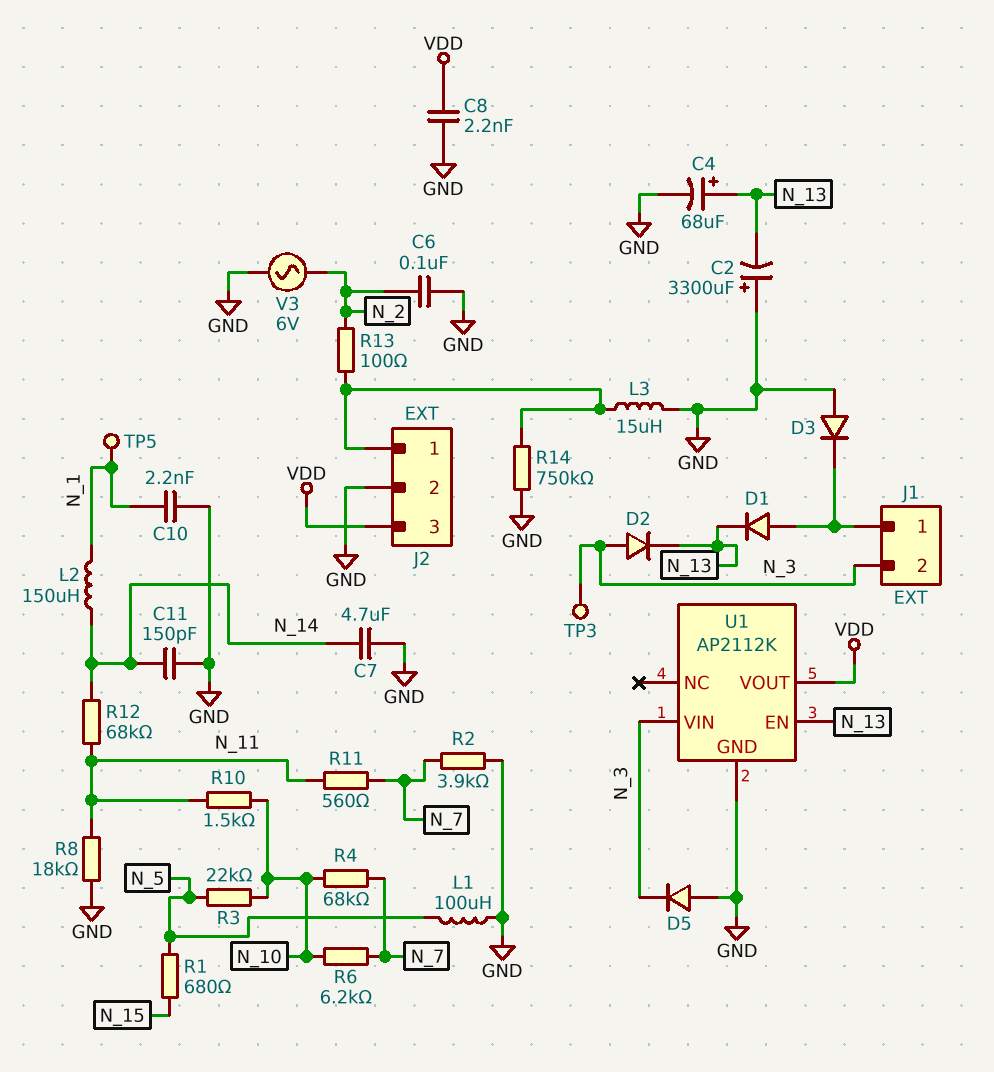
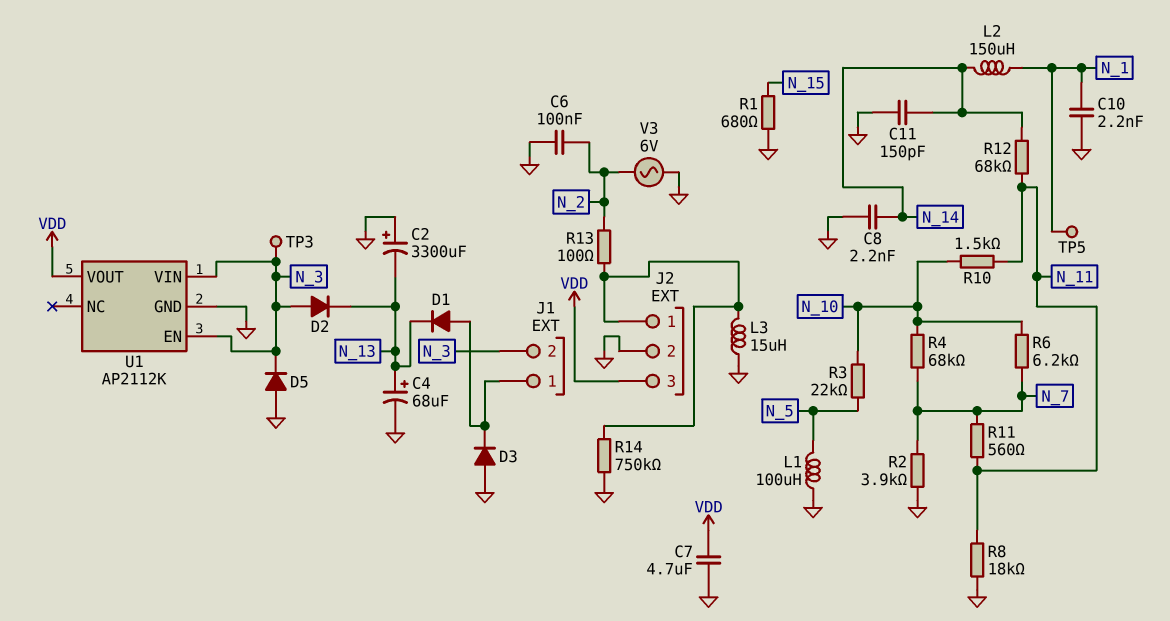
C7: 4.7uF (GND, N_14) -> 4.7uF (GND, VDD)
C8: 2.2nF (GND, VDD) -> 2.2nF (GND, N_14)
R1: 680 (N_5, N_15) -> 680 (GND, N_15)
U1 pin EN: N_13 -> N_3

